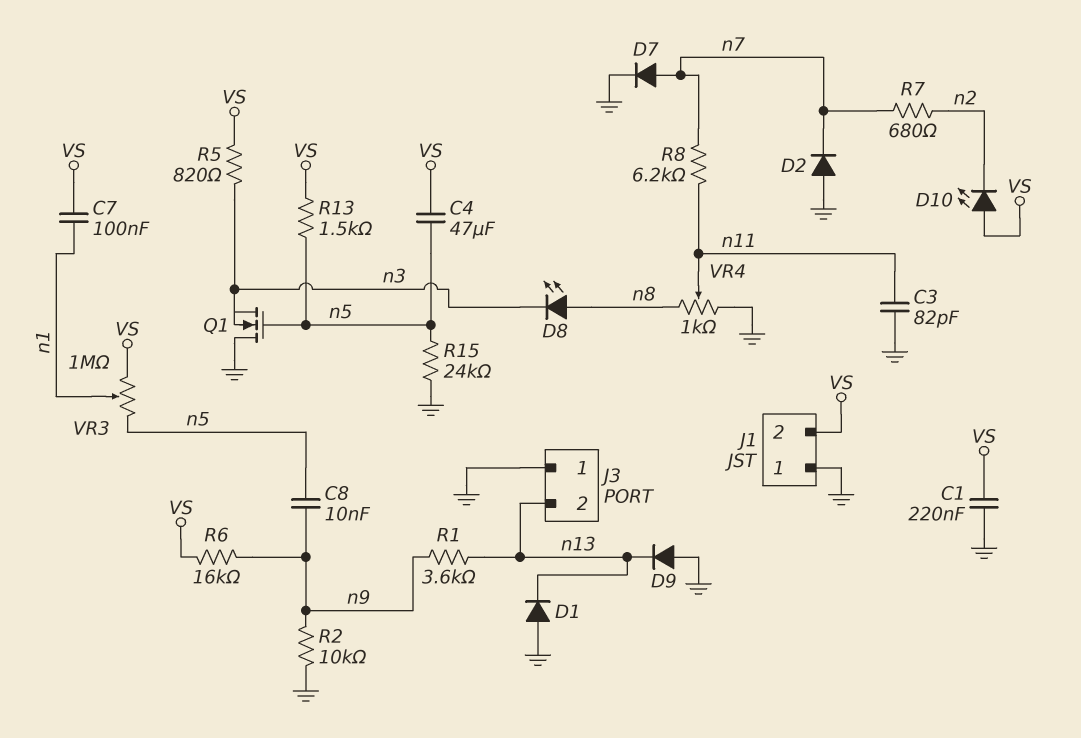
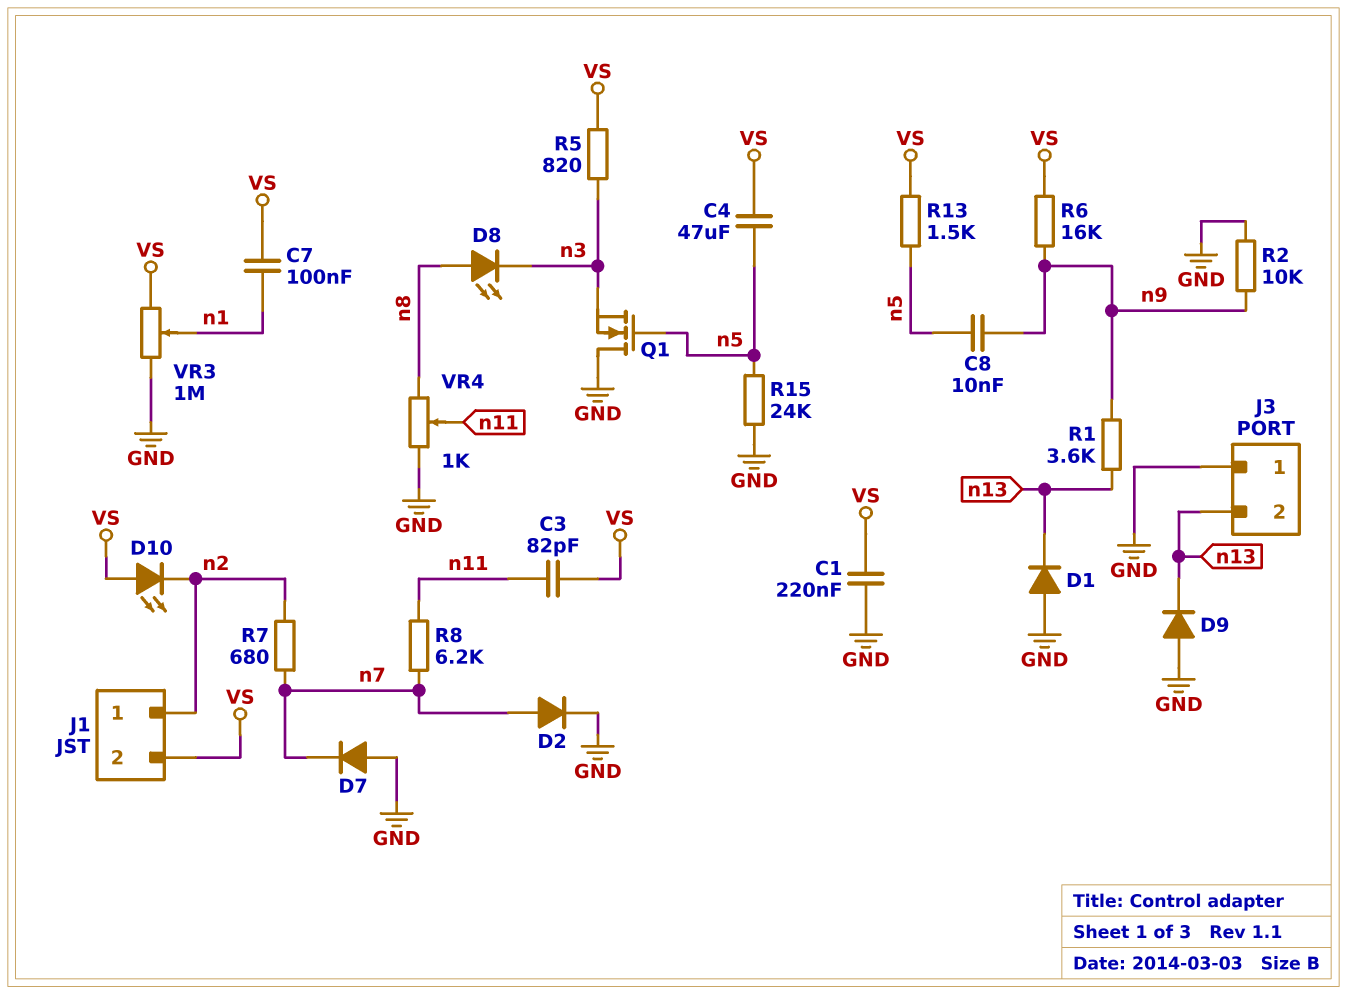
C3: 82pF (GND, n11) -> 82pF (VS, n11)
D2: diode (A GND, K n7) -> diode (A n7, K GND)
D7: diode (A n7, K GND) -> diode (A GND, K n7)
J1 pin 1: GND -> n2
VR3: 1M (VS, n5, wiper n1) -> 1M (GND, VS, wiper n1)

